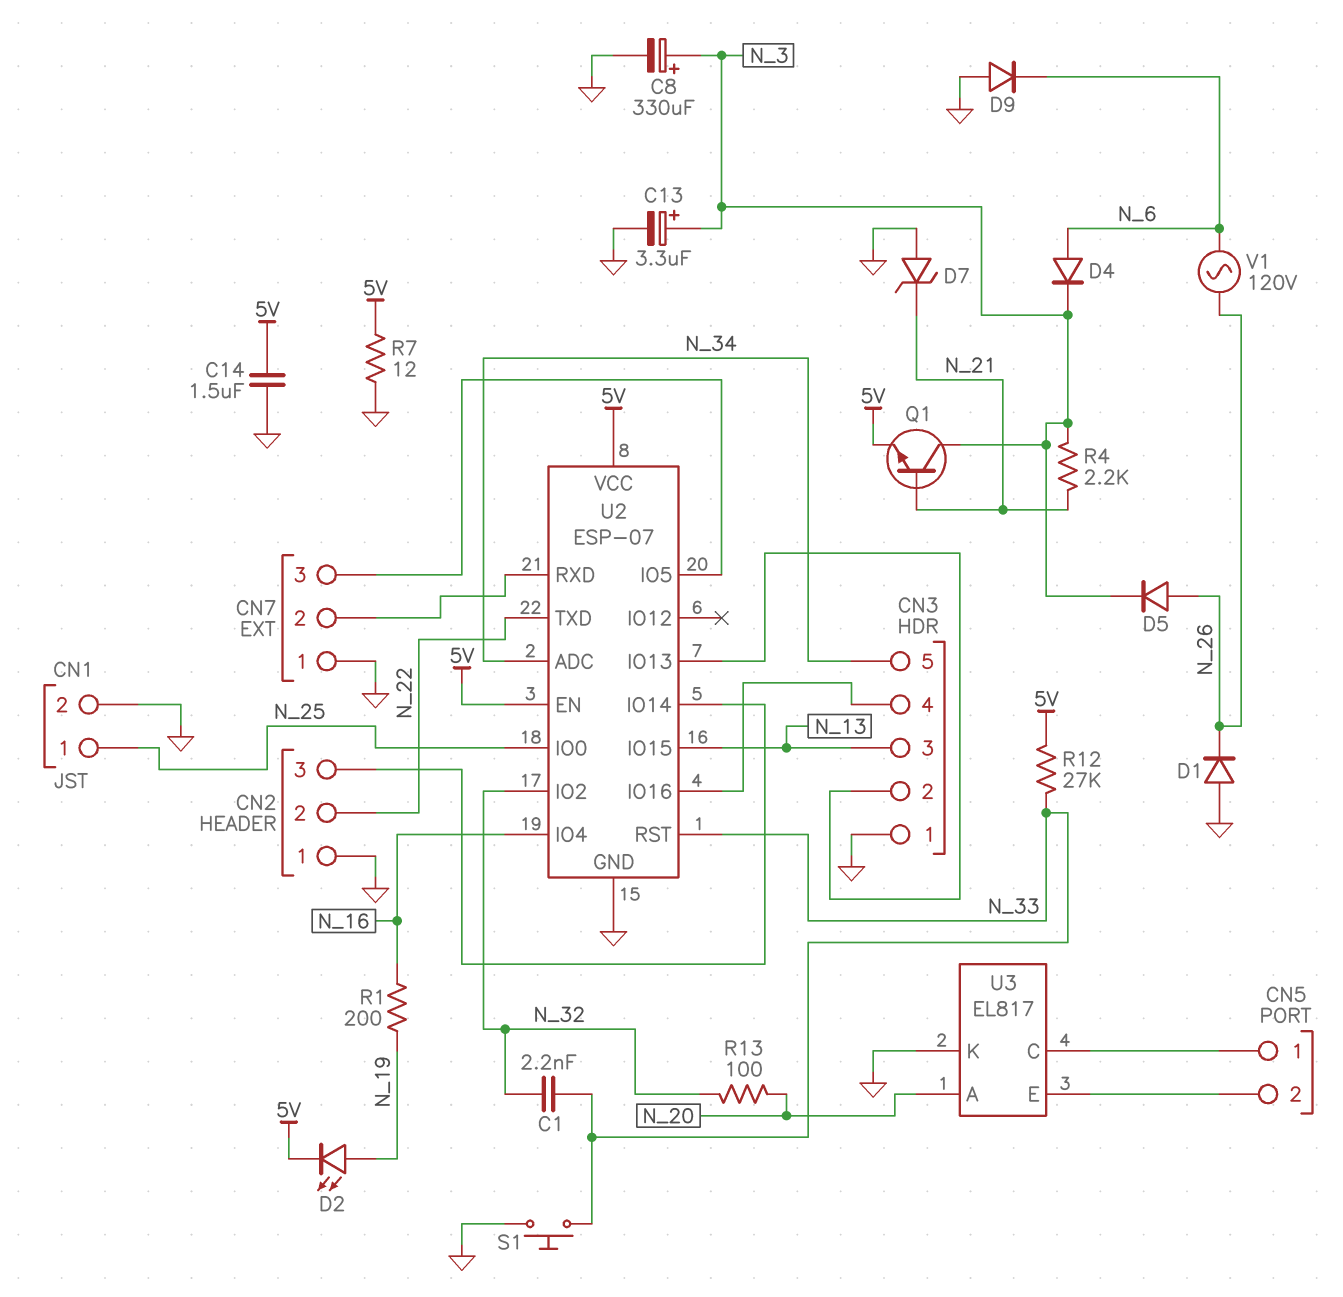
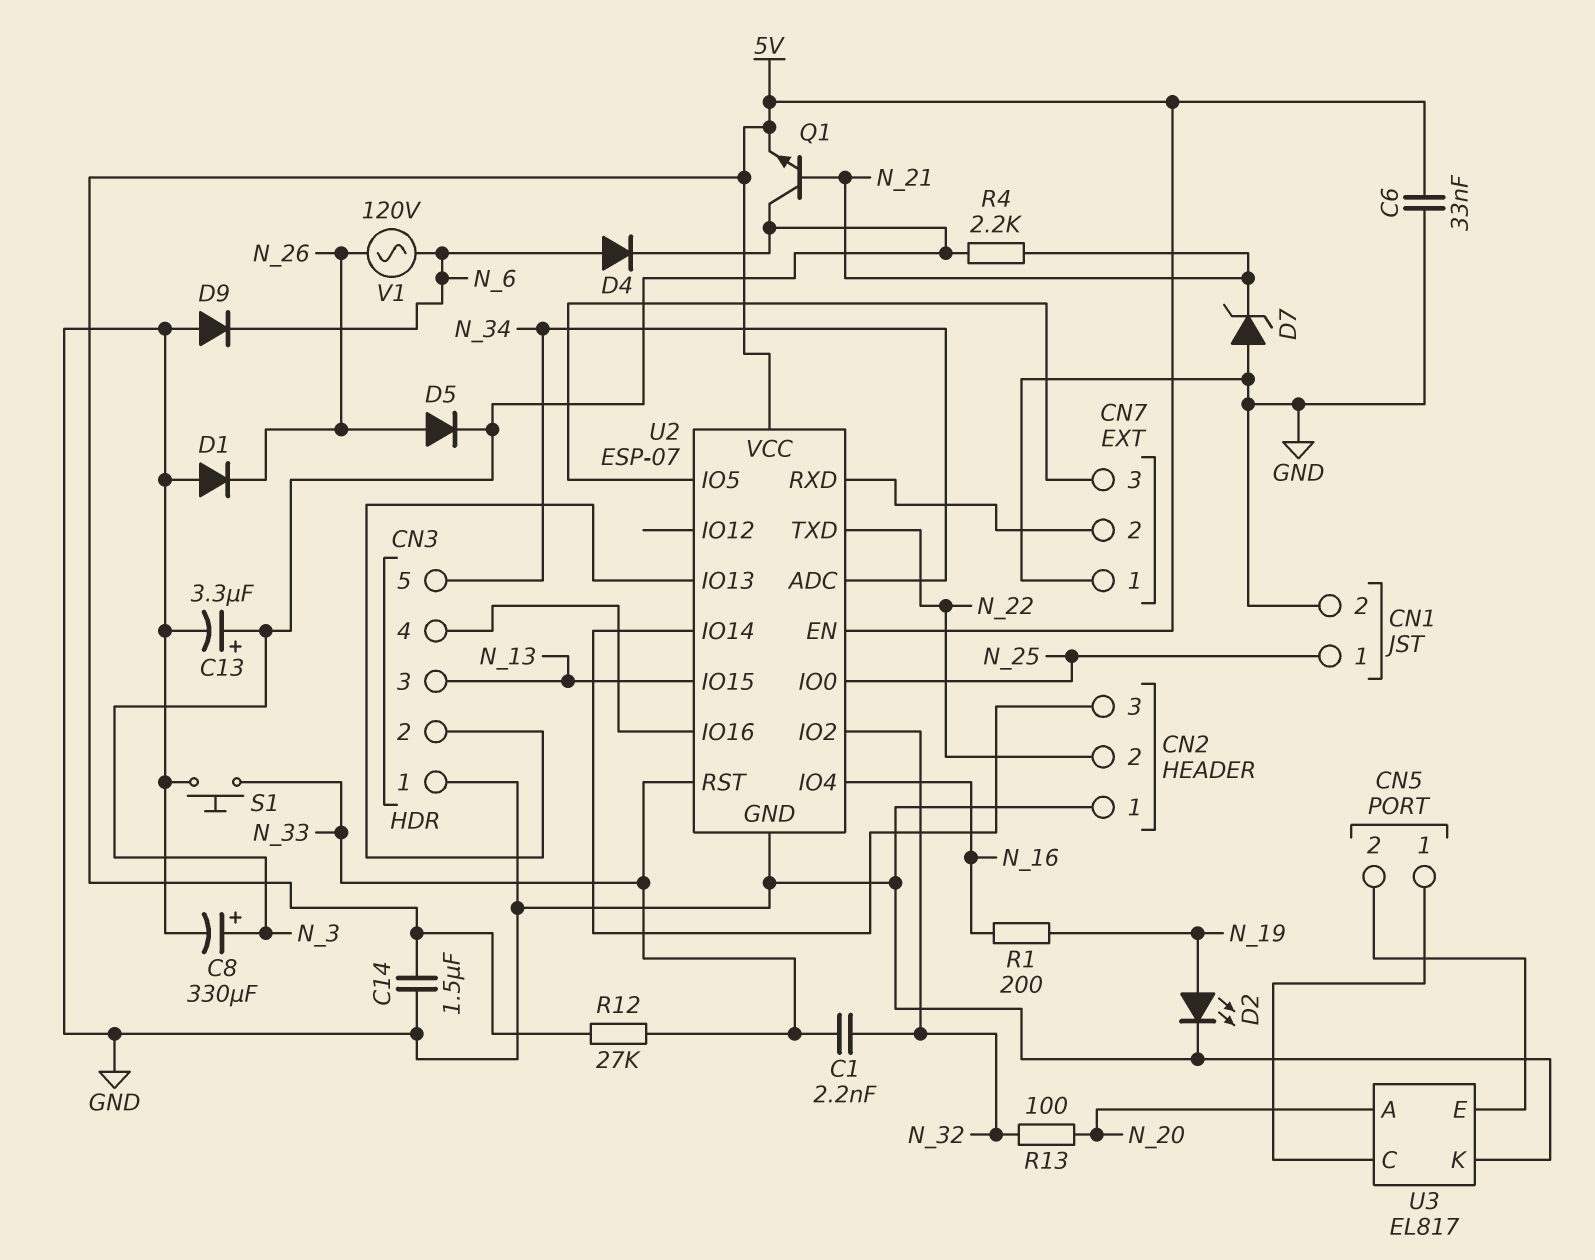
C6: none -> 33nF (5V, GND)
D2: LED (A N_19, K 5V) -> LED (A N_19, K GND)
R7: 12 (5V, GND) -> none

